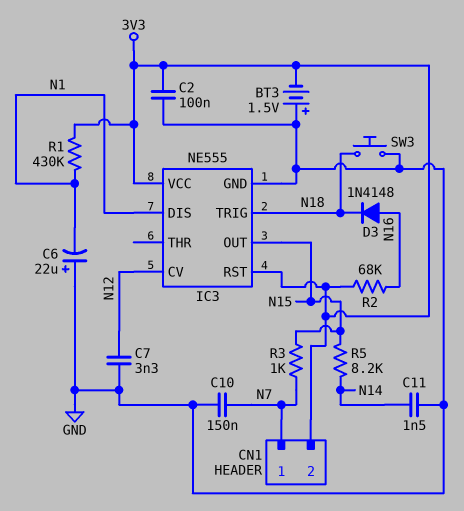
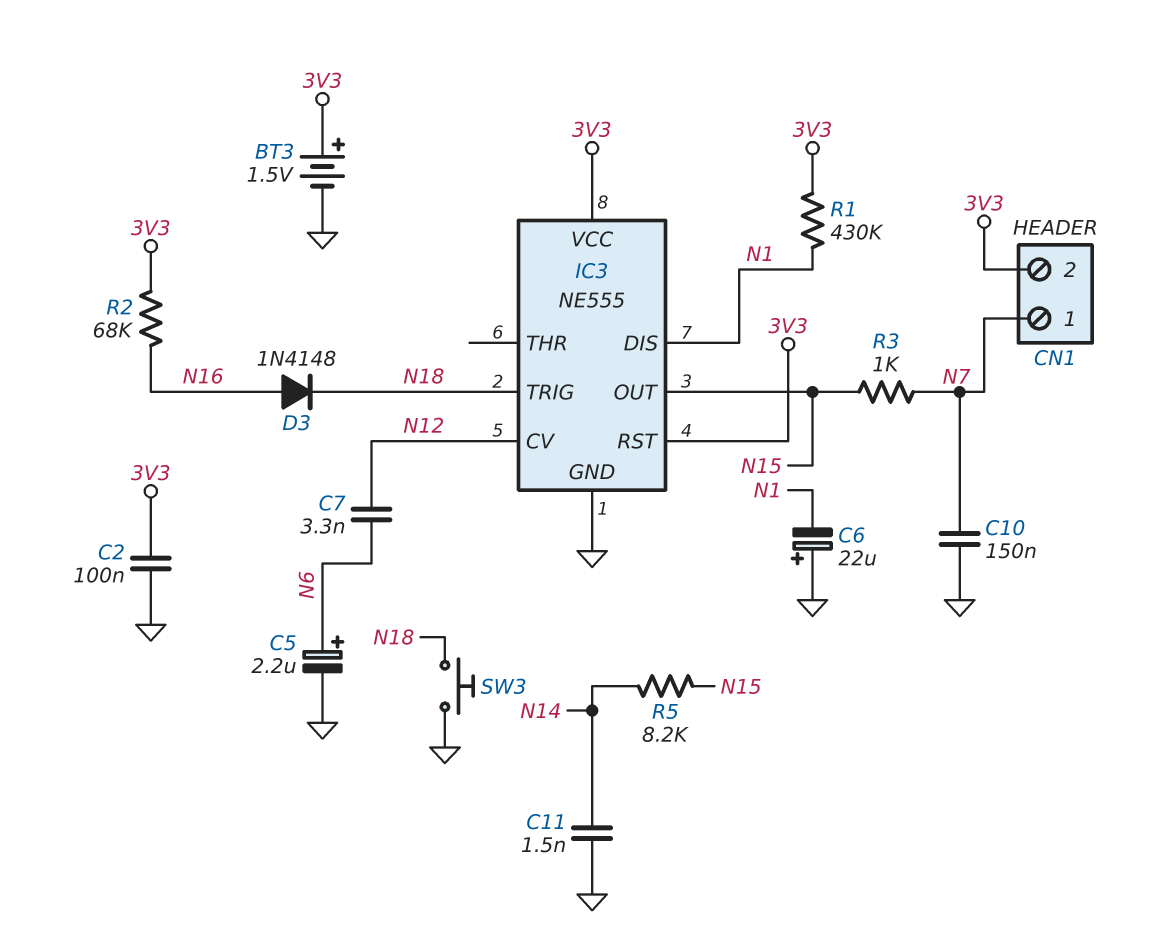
BT3: 1.5V (plus GND, minus 3V3) -> 1.5V (plus 3V3, minus GND)
C5: none -> 2.2uF (plus N6, minus GND)
C7: 3.3nF (GND, N12) -> 3.3nF (N6, N12)

